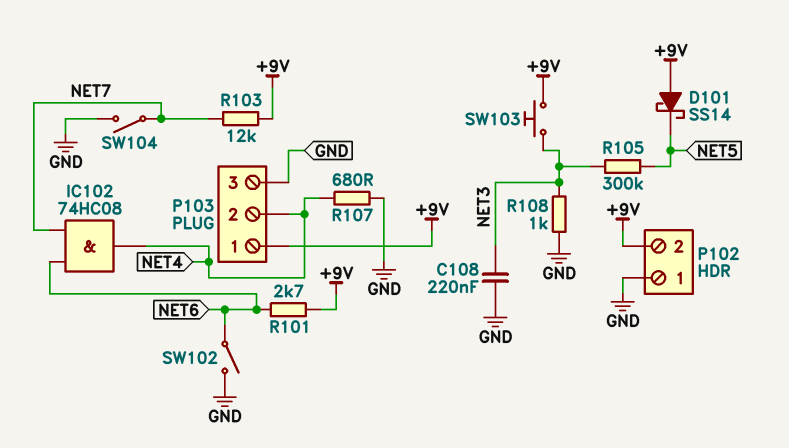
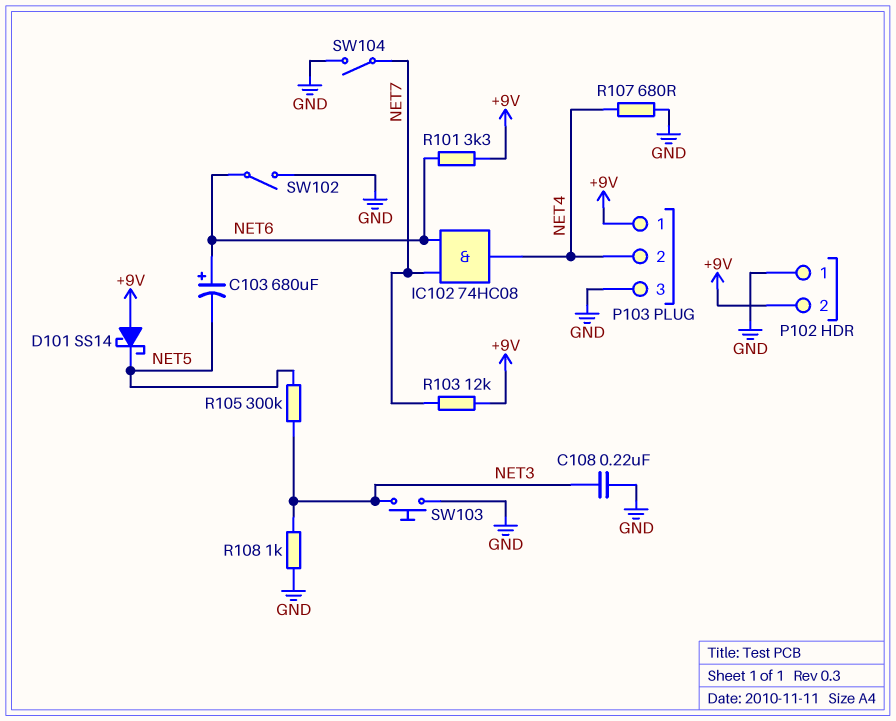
C103: none -> 680uF (plus NET6, minus NET5)
R101: 2.7k (+9V, NET6) -> 3.3k (+9V, NET6)
SW103: button (+9V, NET3) -> button (GND, NET3)

